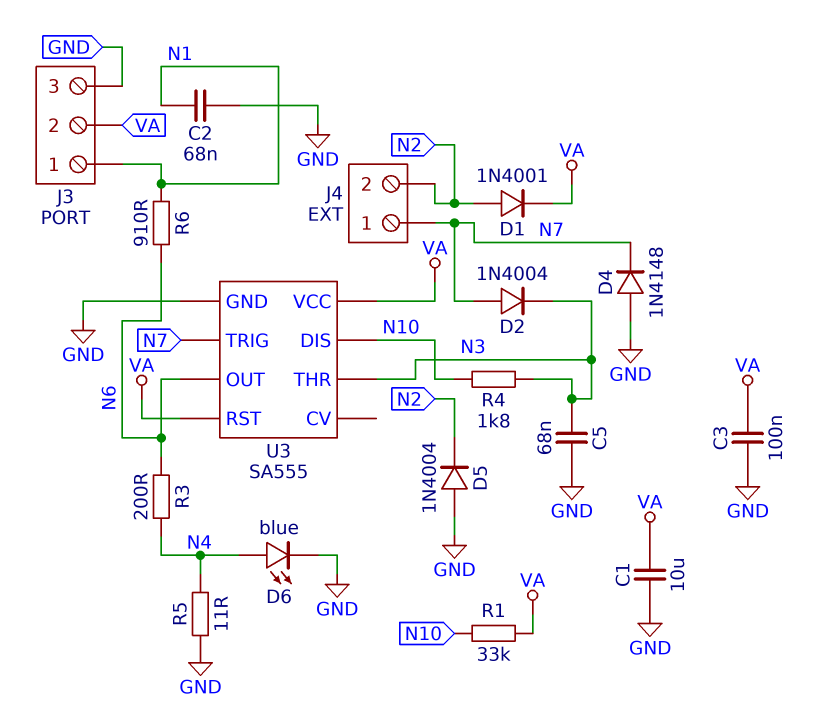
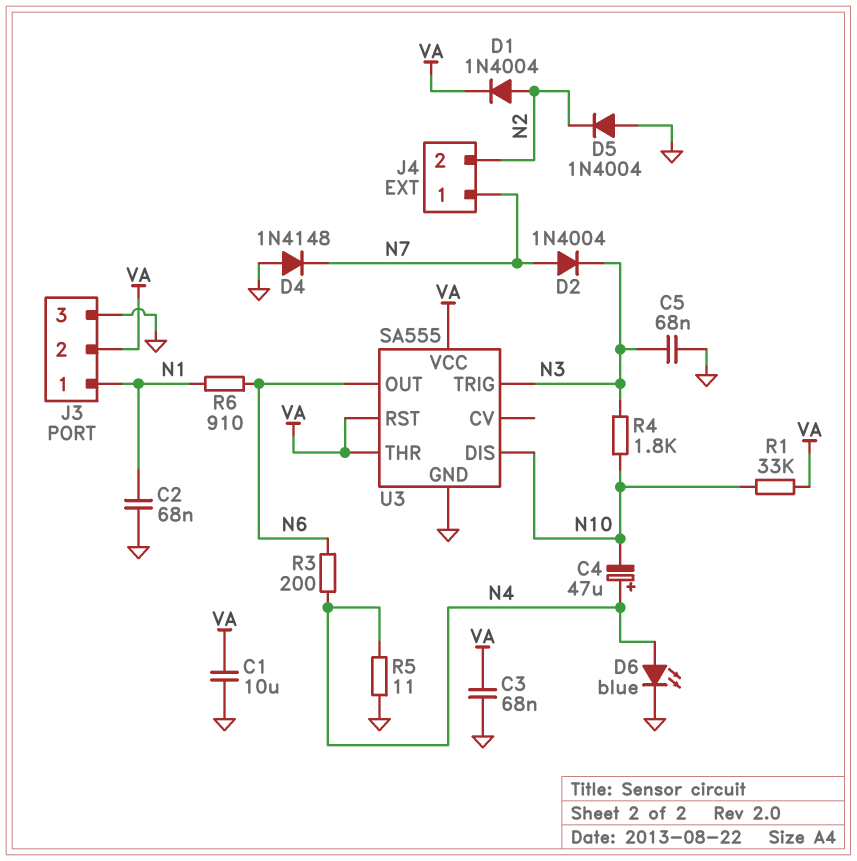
C3: 100nF (GND, VA) -> 68nF (GND, VA)
C4: none -> 47uF (plus N4, minus N10)
D1: diode 1N4001 (A N2, K VA) -> diode 1N4004 (A N2, K VA)
U3 pin THR: N3 -> VA
U3 pin TRIG: N7 -> N3

